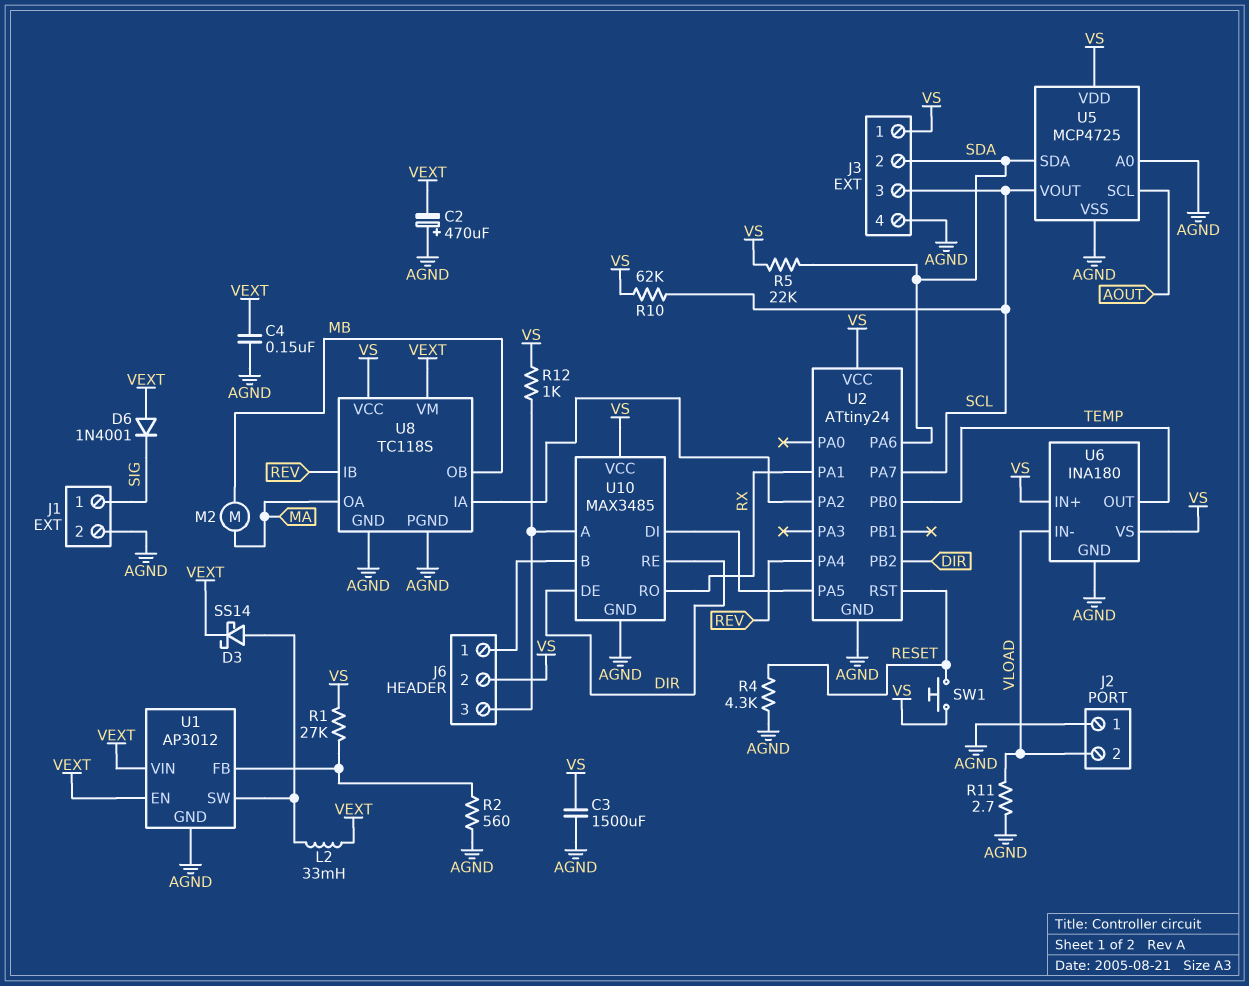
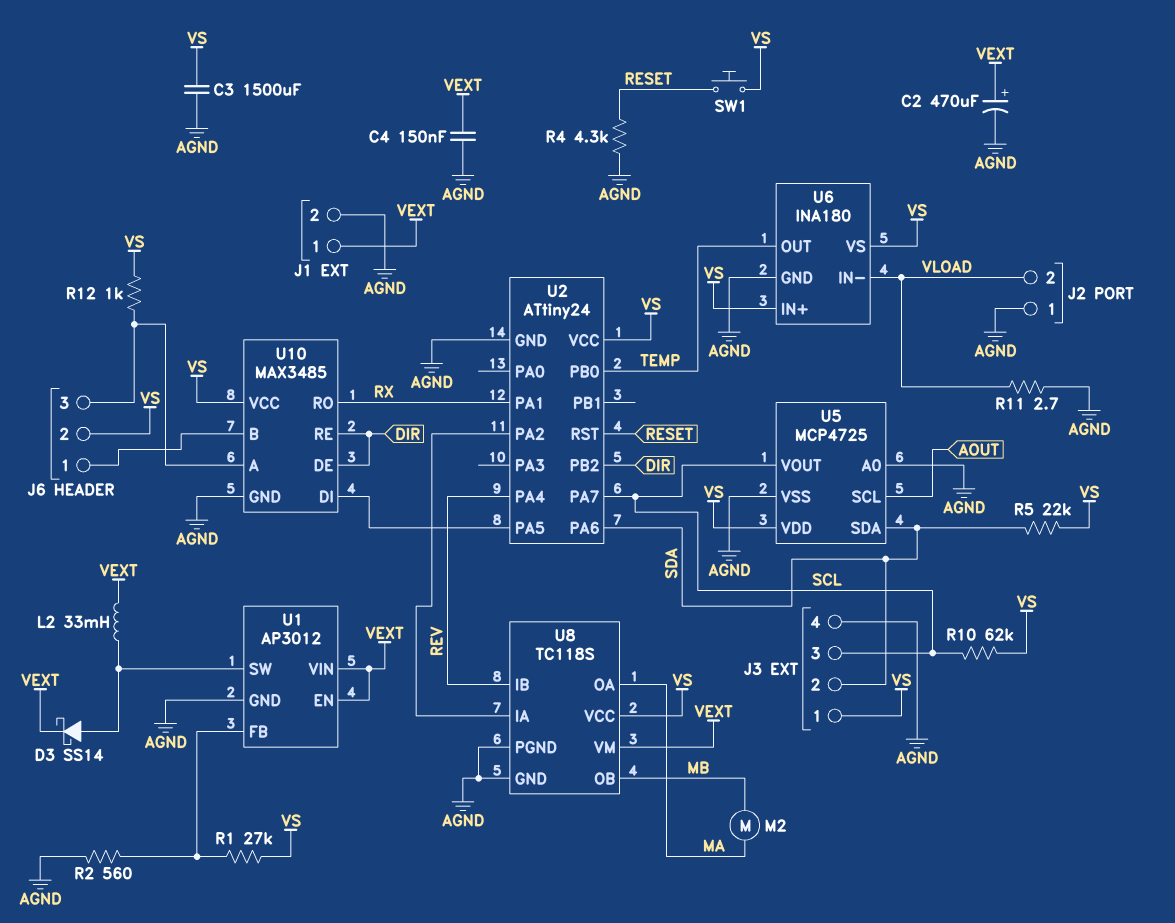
C2: 470uF (plus AGND, minus VEXT) -> 470uF (plus VEXT, minus AGND)
D6: diode 1N4001 (A VEXT, K SIG) -> none
J1 pin 1: SIG -> VEXT

